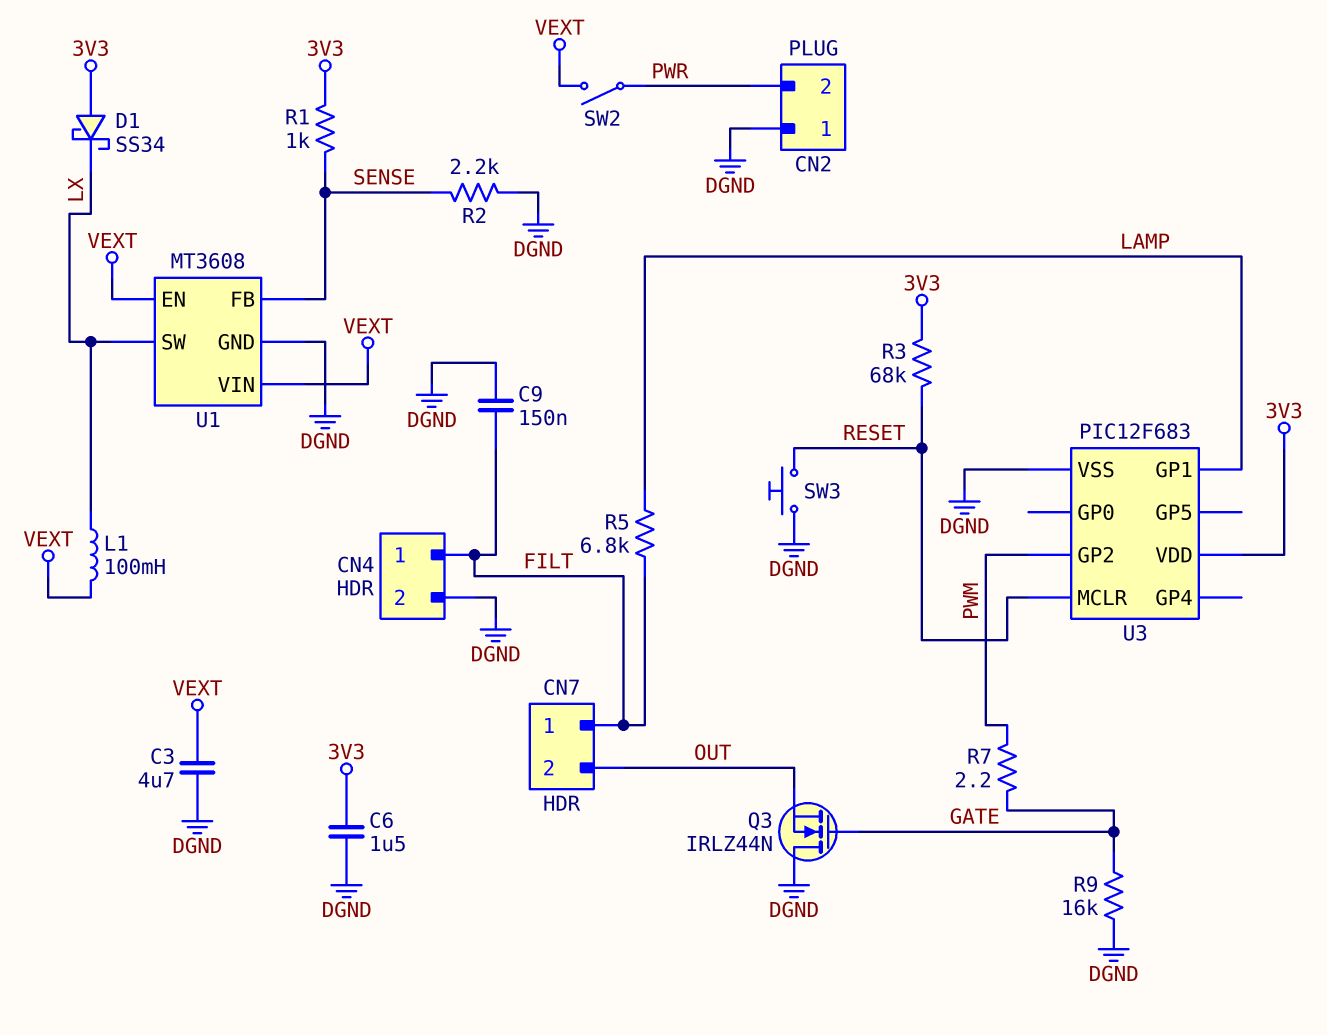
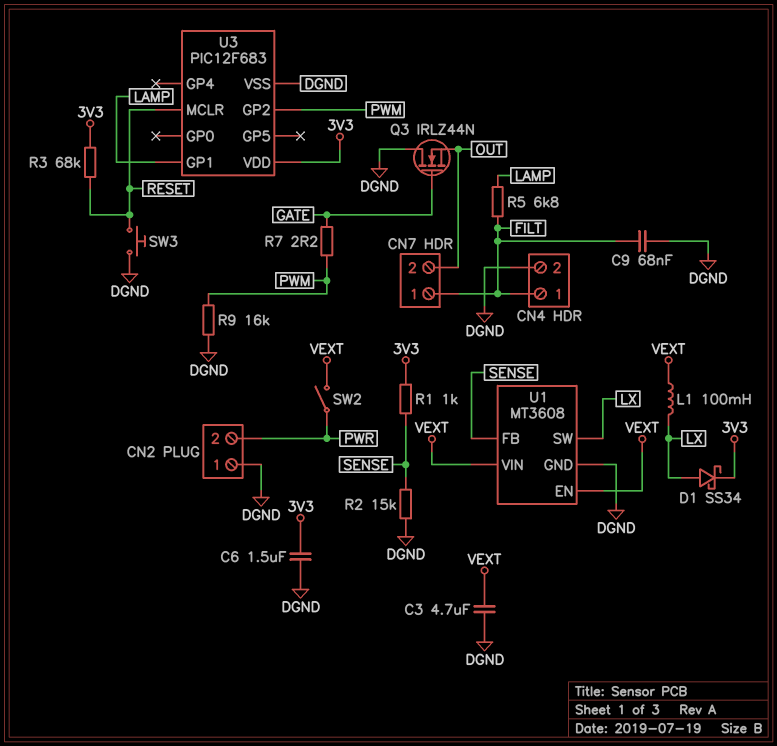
C9: 150nF (DGND, FILT) -> 68nF (DGND, FILT)
D1: schottky SS34 (A 3V3, K LX) -> schottky SS34 (A LX, K 3V3)
R2: 2.2k (DGND, SENSE) -> 15k (DGND, SENSE)
R9: 16k (DGND, GATE) -> 16k (DGND, PWM)

